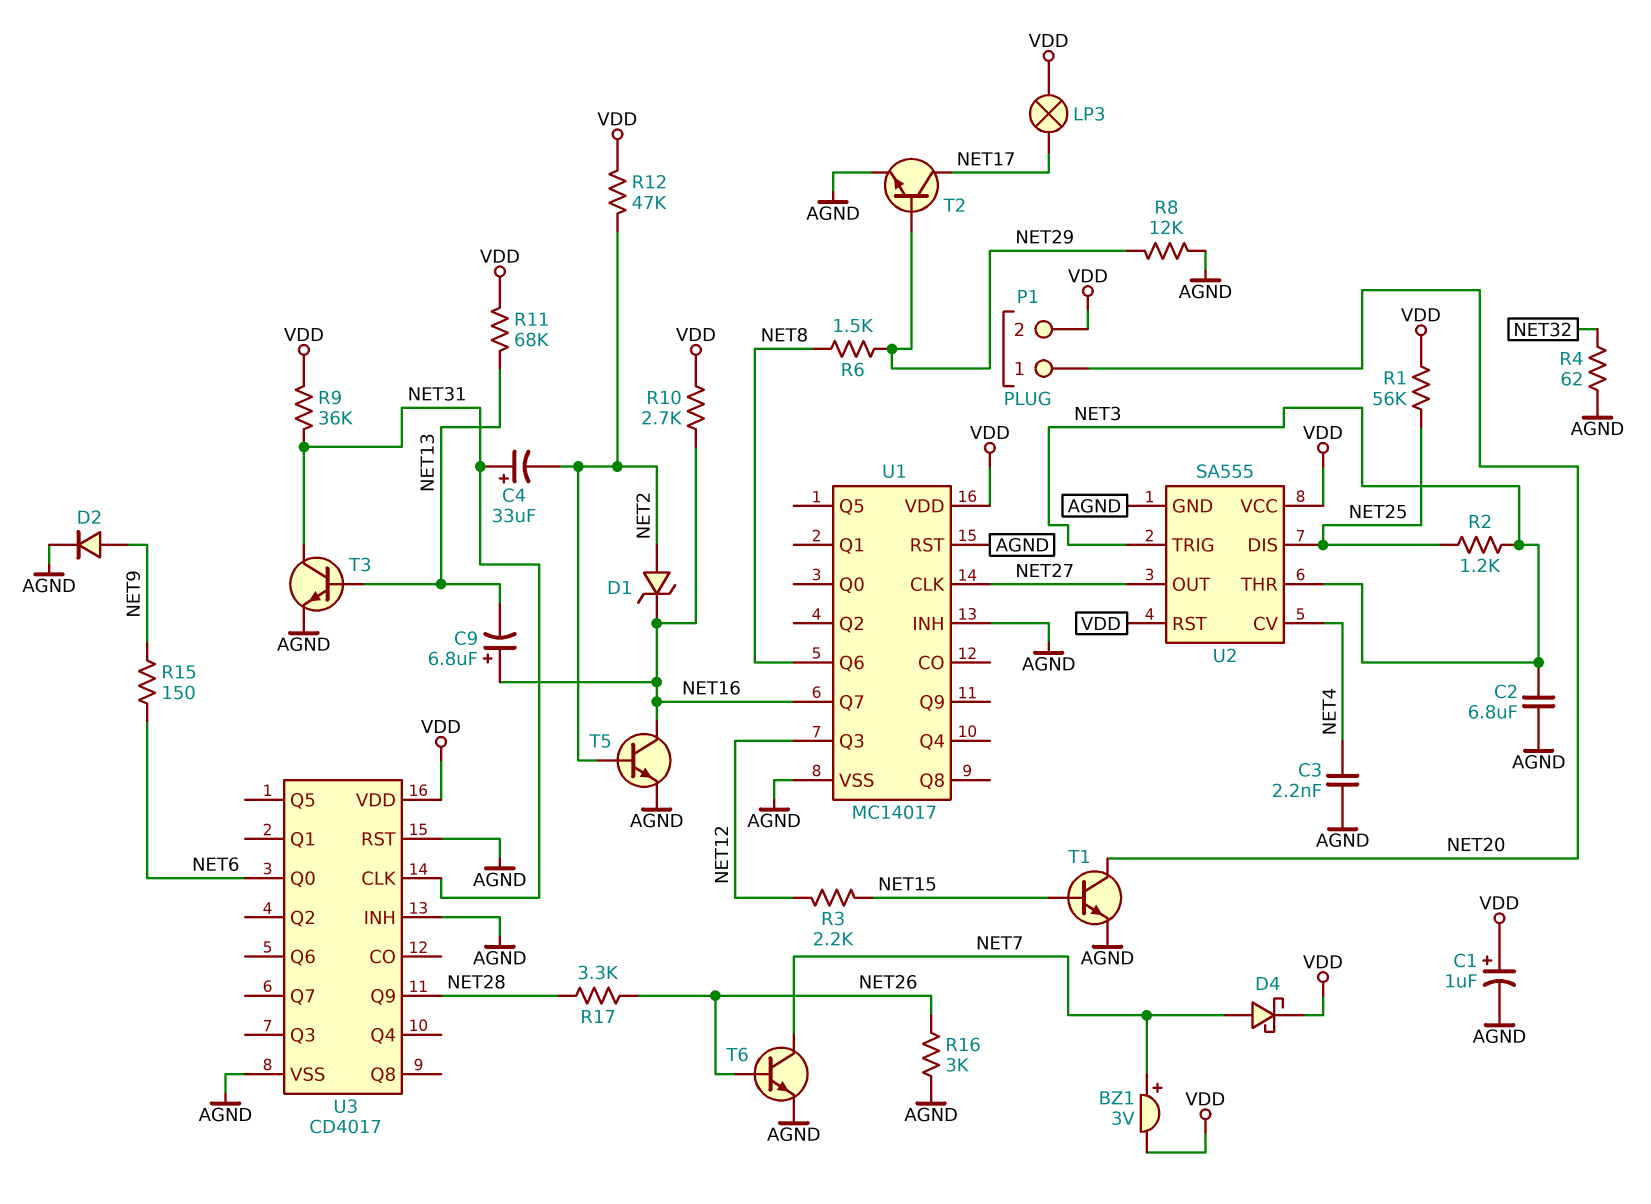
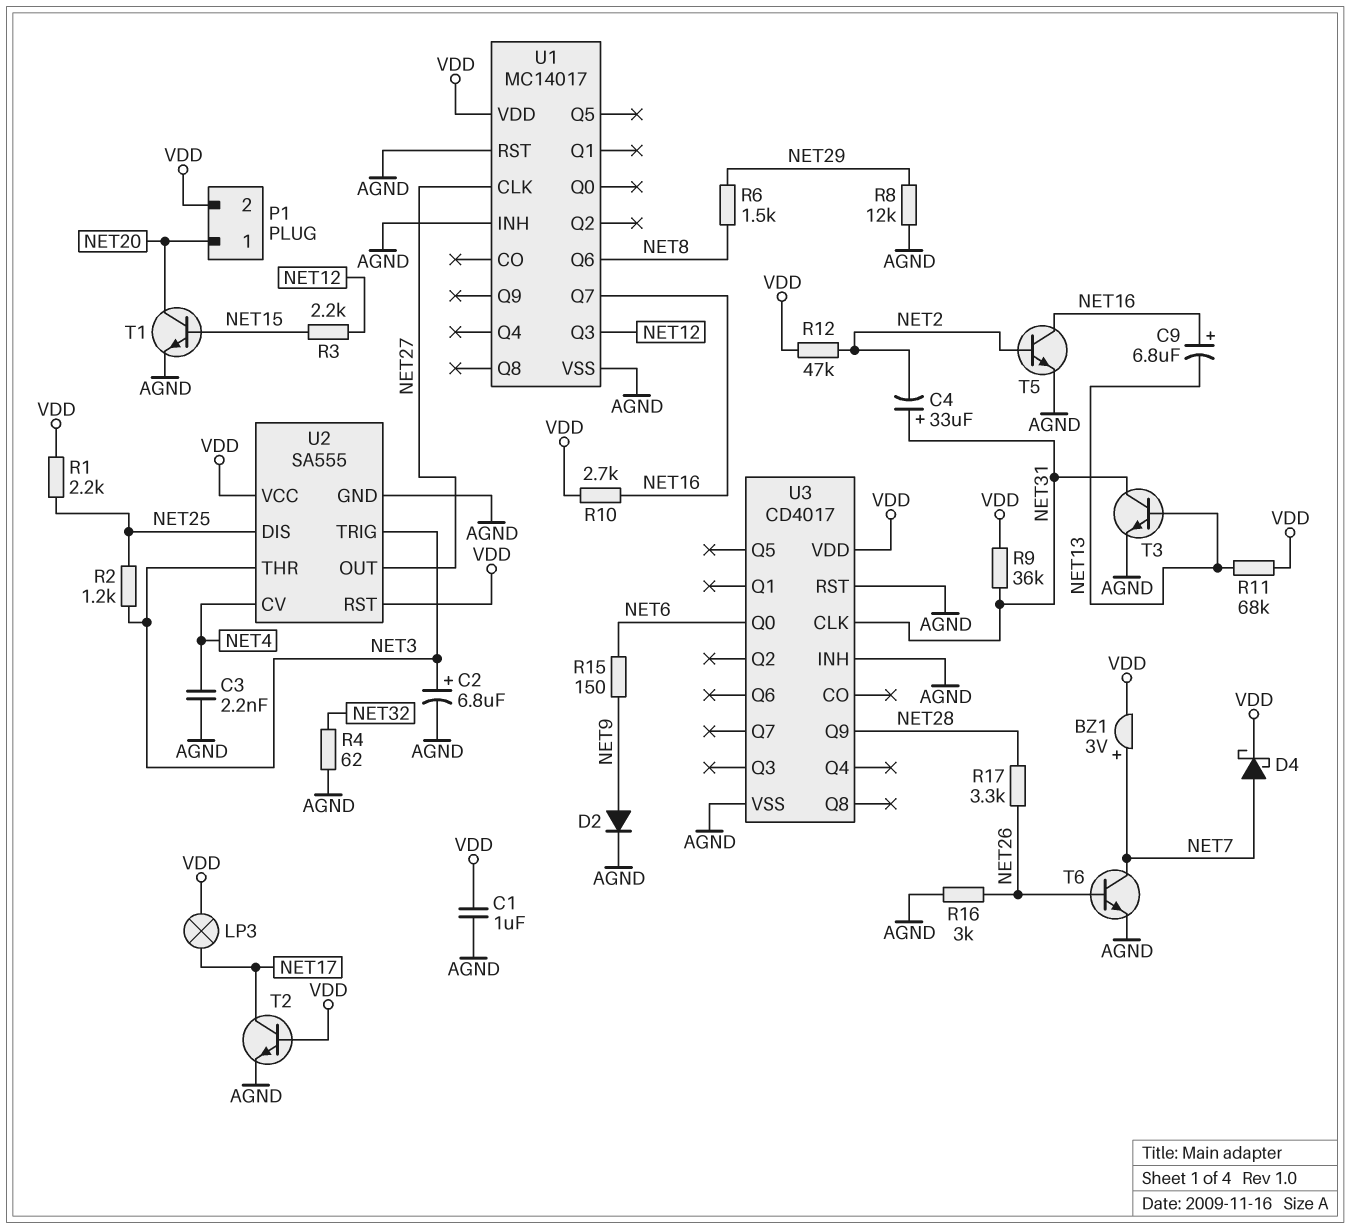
C1: 1uF (plus VDD, minus AGND) -> 1uF (AGND, VDD)
C2: 6.8uF (AGND, NET3) -> 6.8uF (plus NET3, minus AGND)
D1: zener (A NET2, K NET16) -> none
R1: 56k (NET25, VDD) -> 2.2k (NET25, VDD)
T2: NPN (B NET29, C NET17, E AGND) -> NPN (B VDD, C NET17, E AGND)

